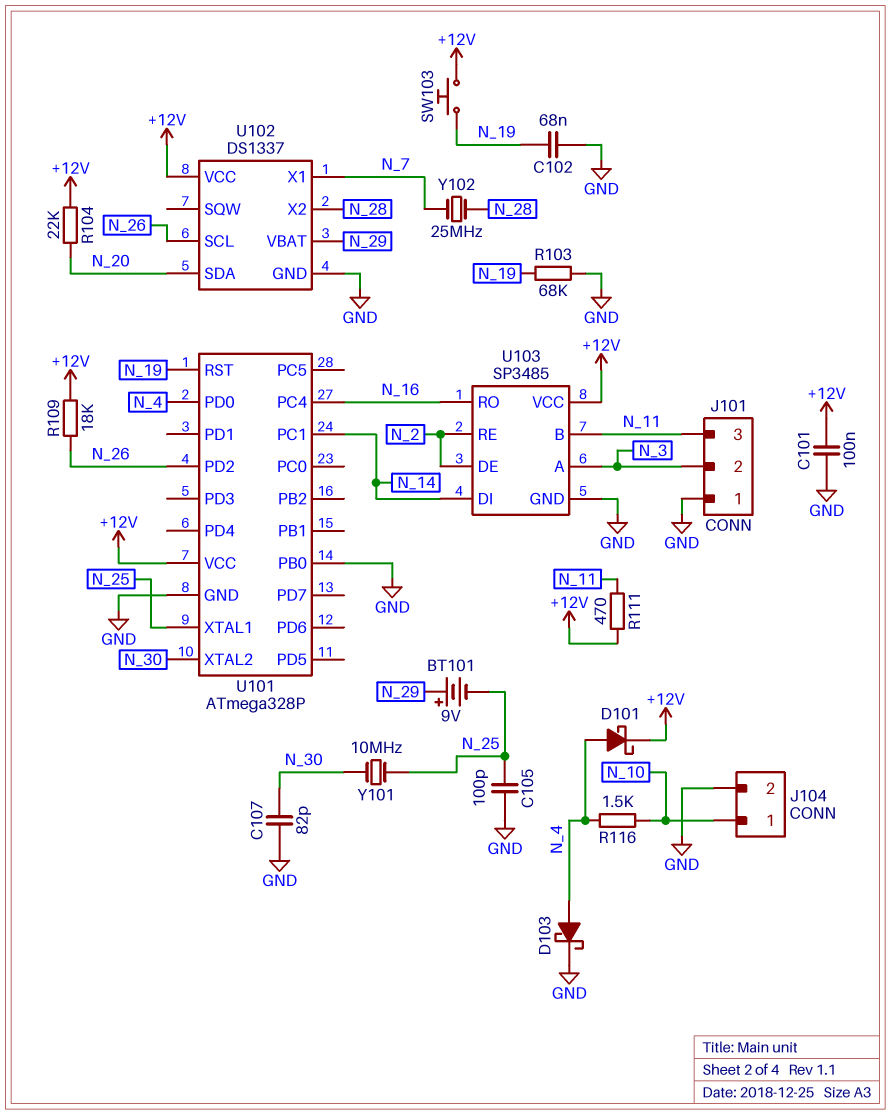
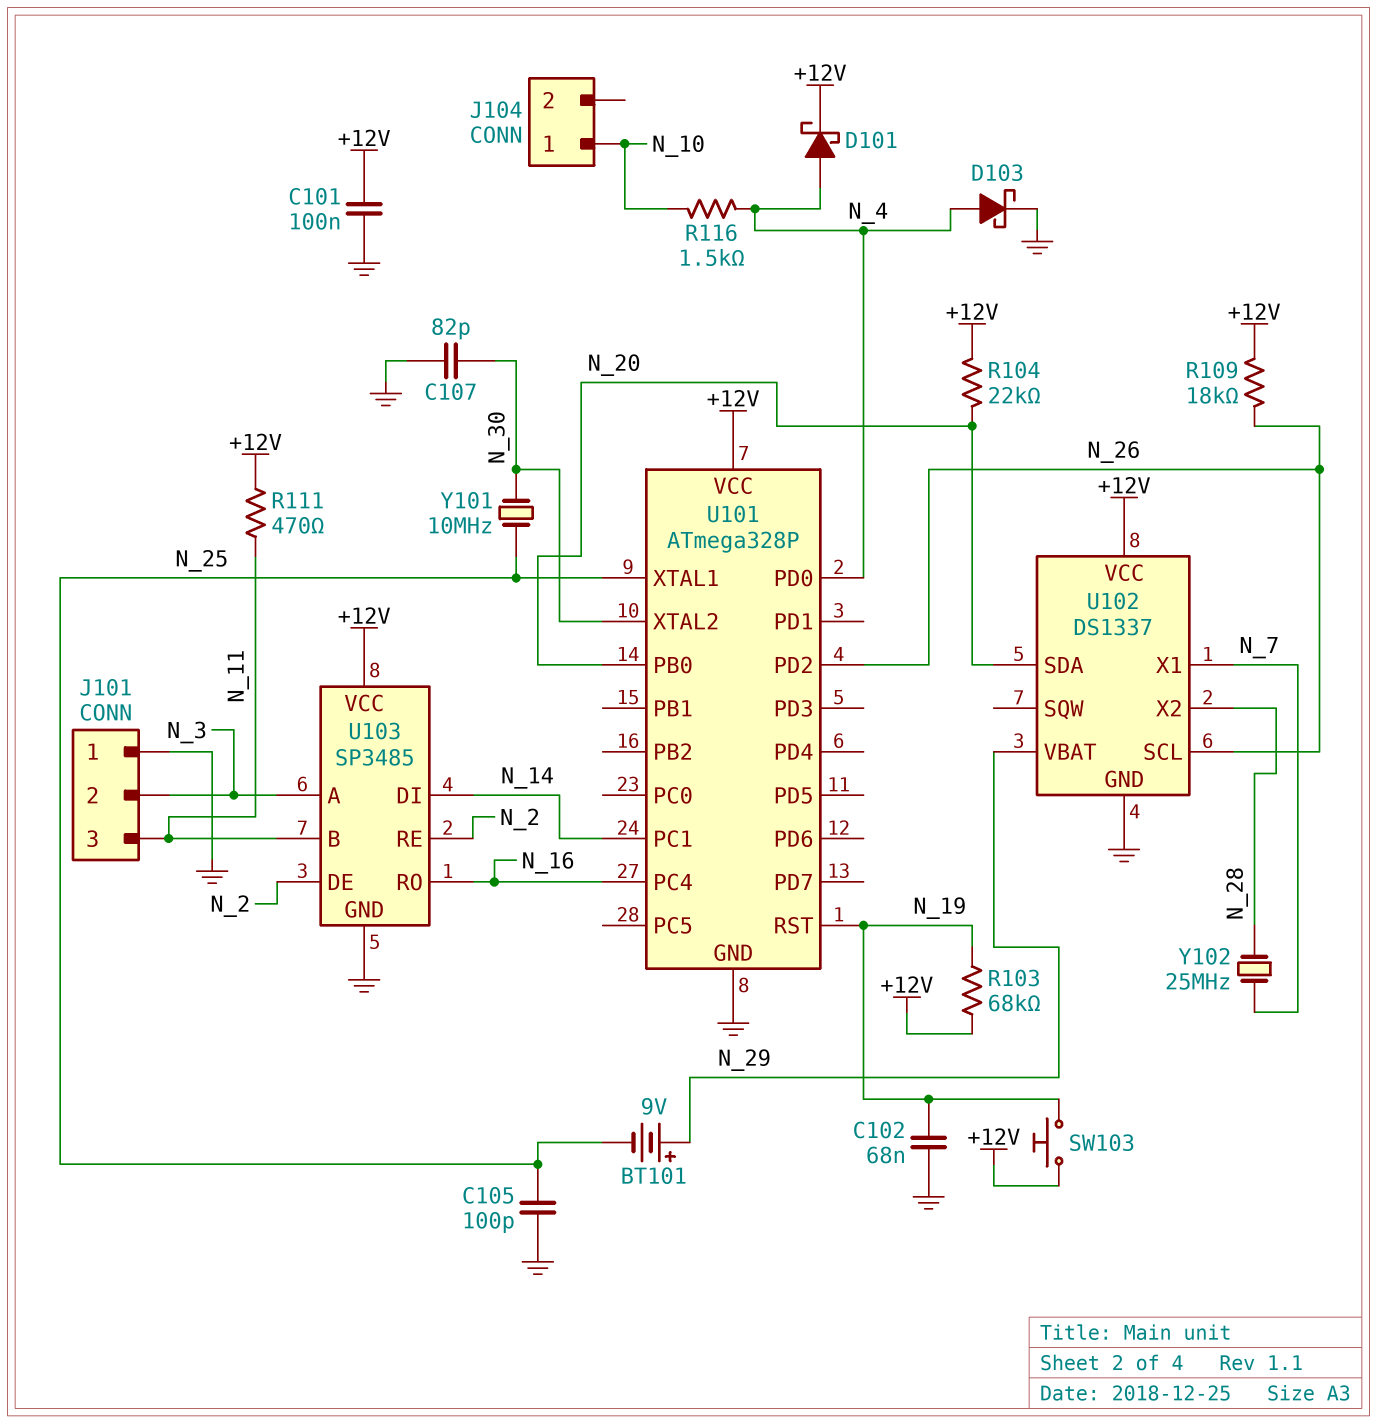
J104 pin 2: GND -> none
R103: 68k (GND, N_19) -> 68k (+12V, N_19)
U101 pin PB0: GND -> N_20

